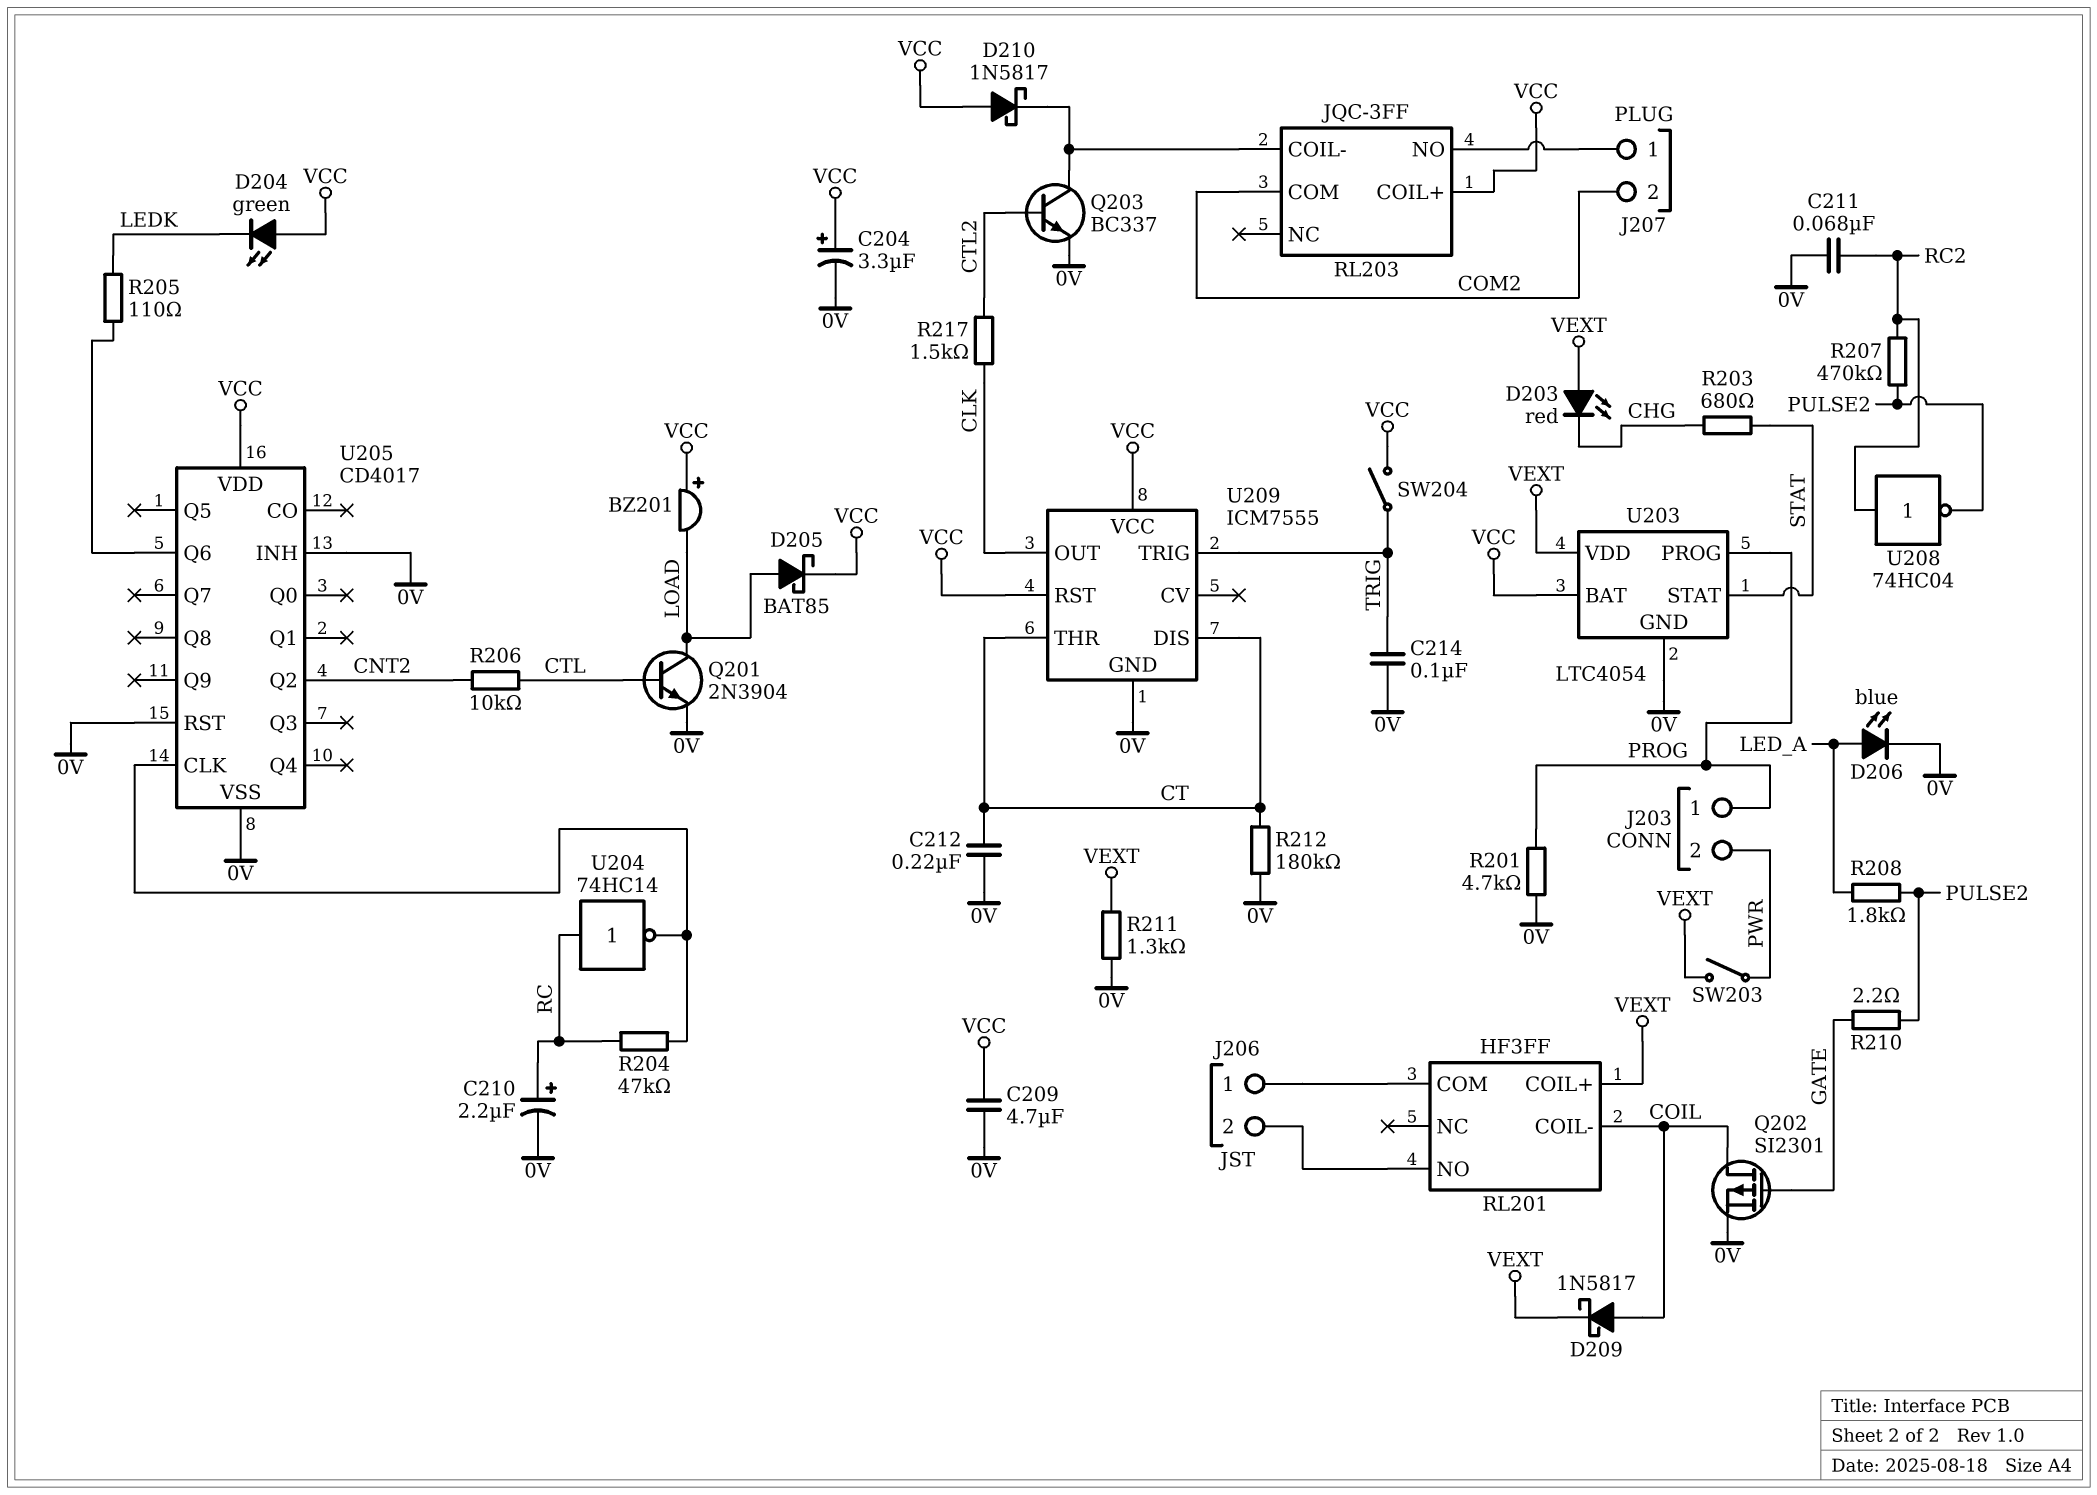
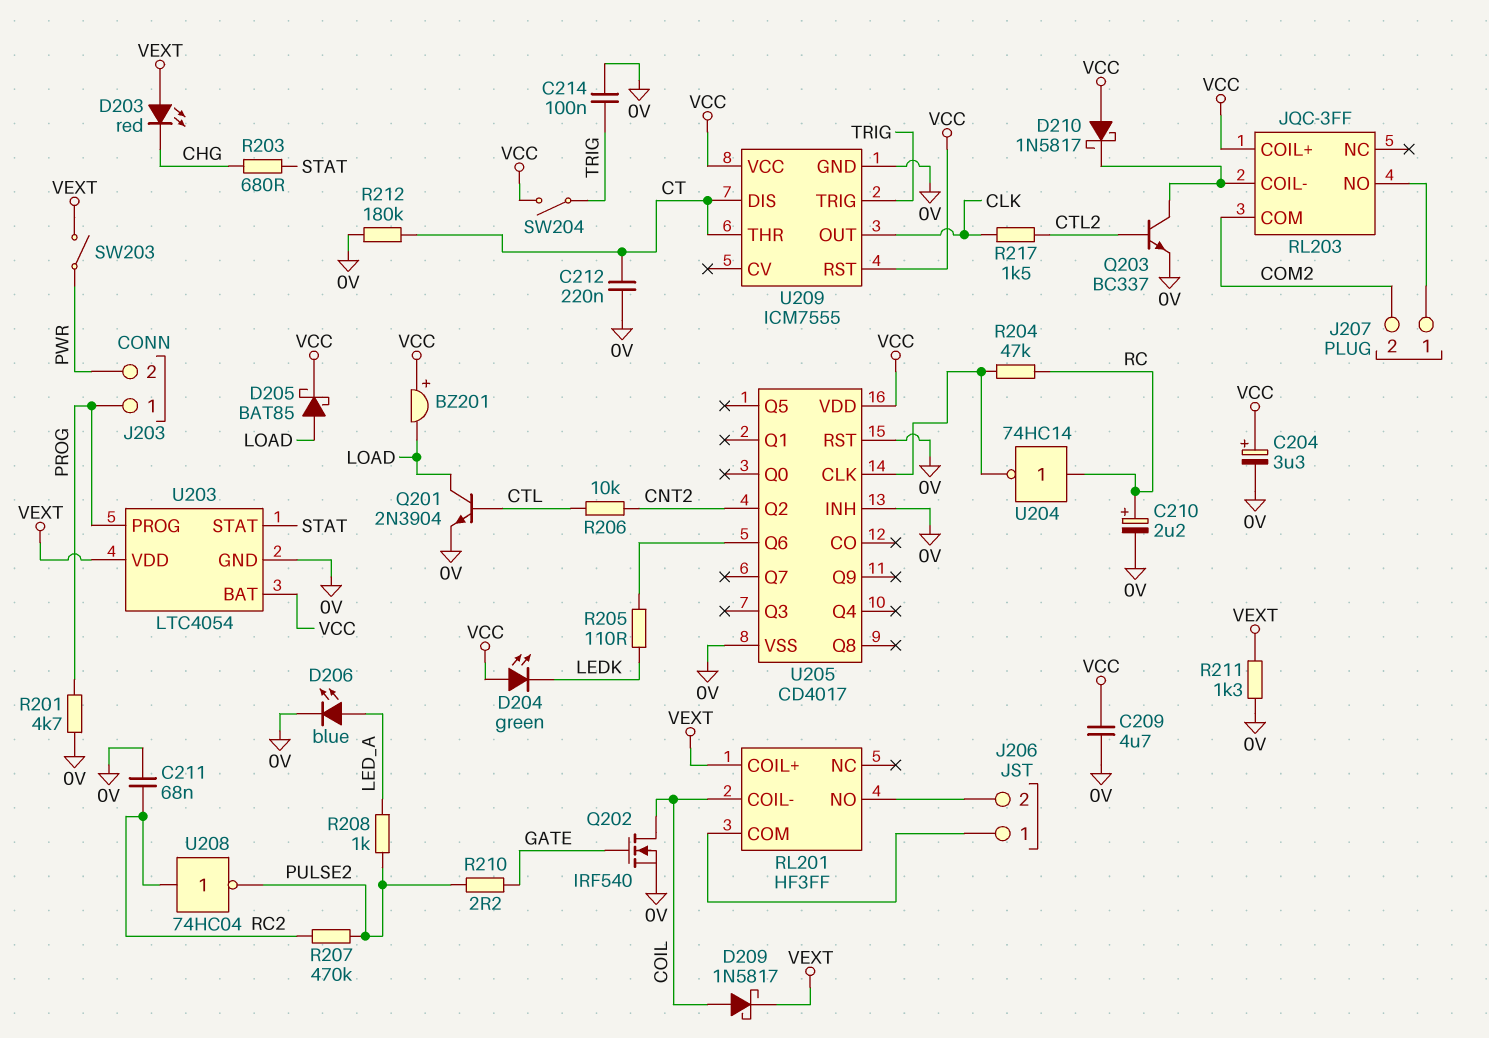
Q202: PMOS SI2301 (G GATE, D COIL, S 0V) -> NMOS IRF540 (G GATE, D COIL, S 0V)
R208: 1.8k (LED_A, PULSE2) -> 1k (LED_A, PULSE2)

